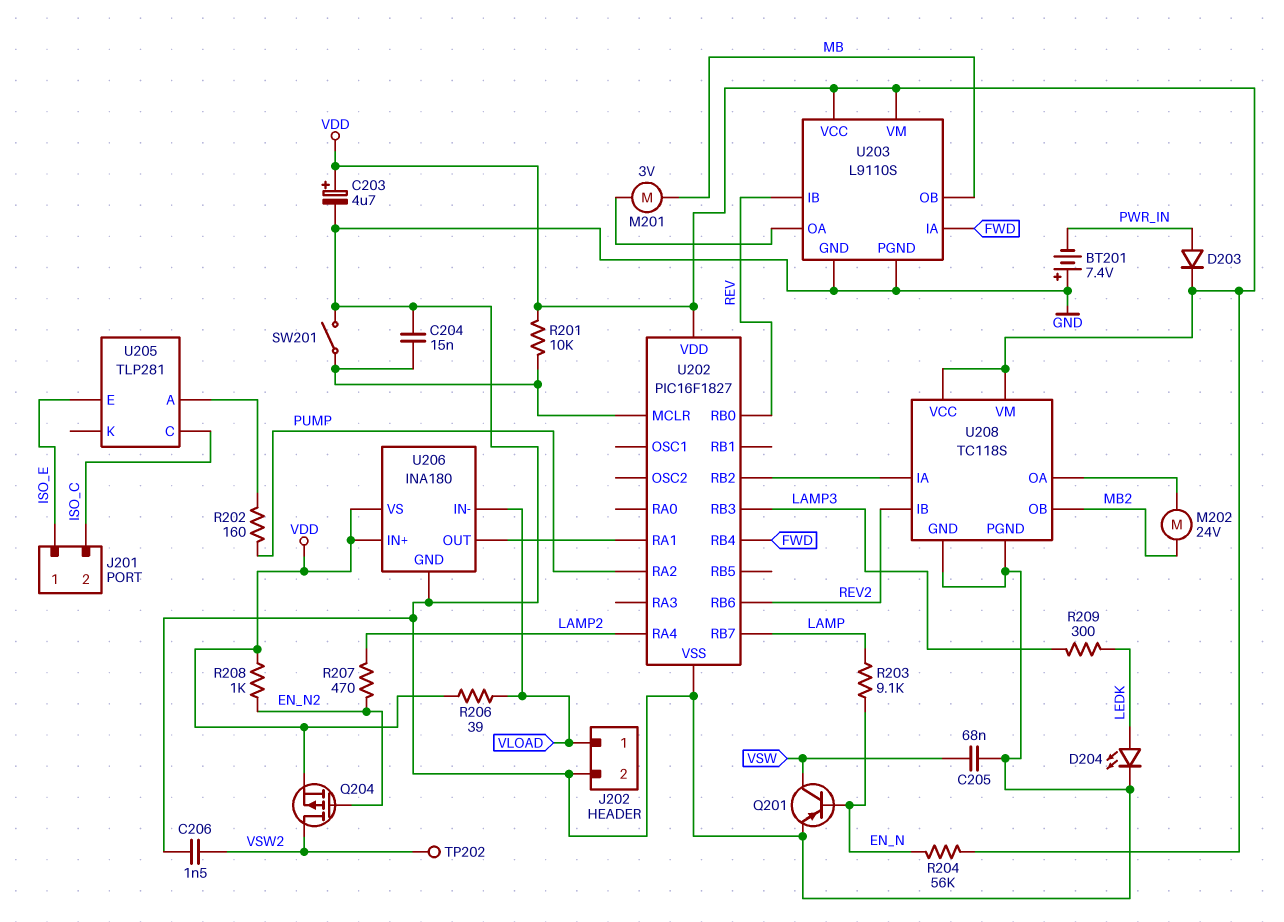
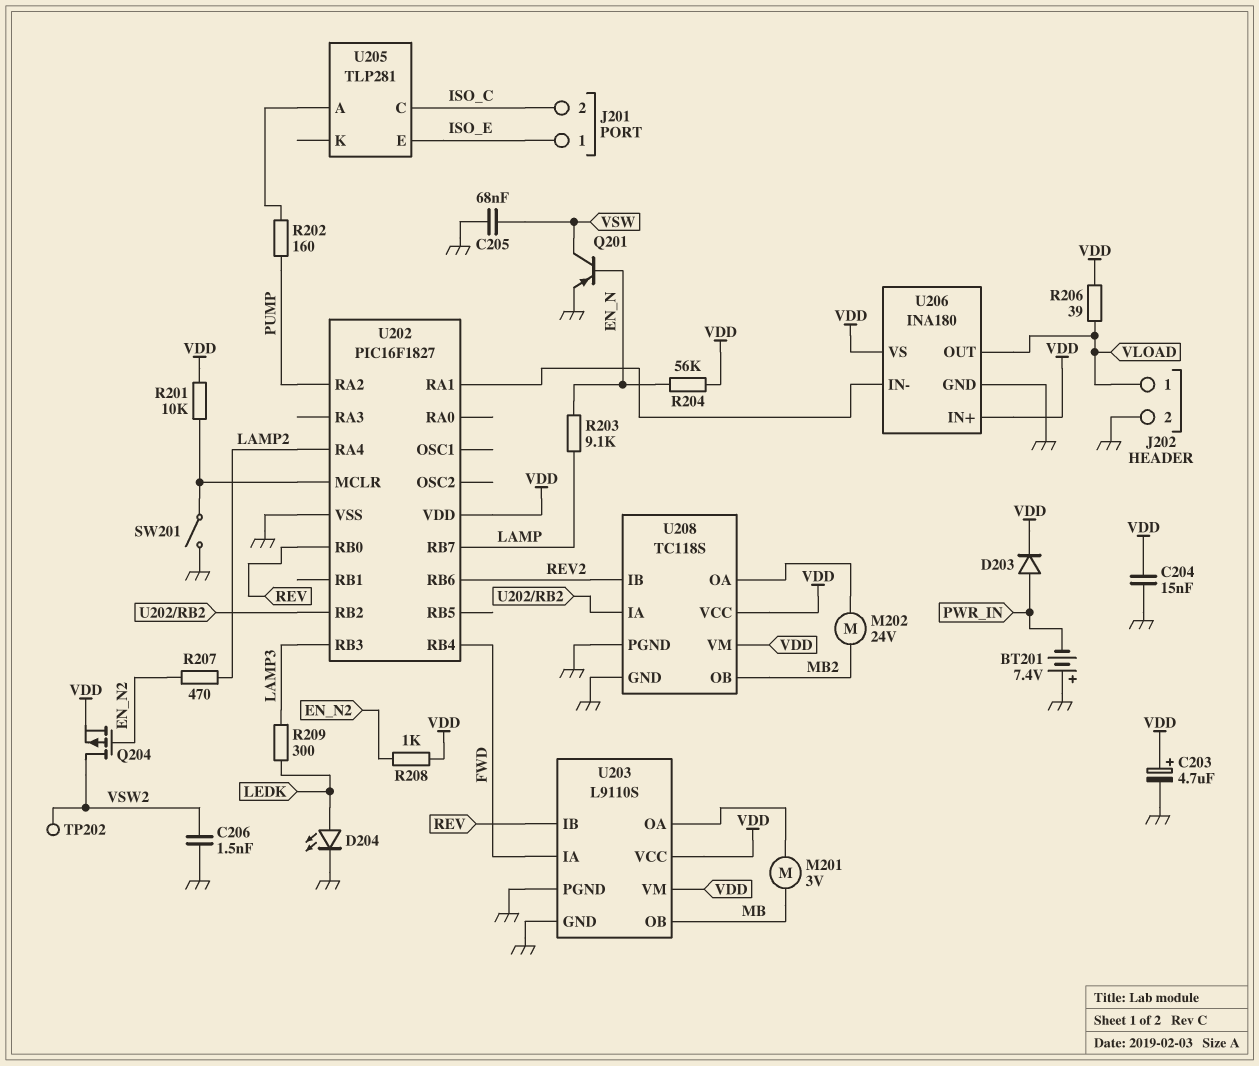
C204: 15nF (GND, U202/MCLR) -> 15nF (GND, VDD)
U206 pin IN-: VLOAD -> U202/RA1
U206 pin OUT: U202/RA1 -> VLOAD

